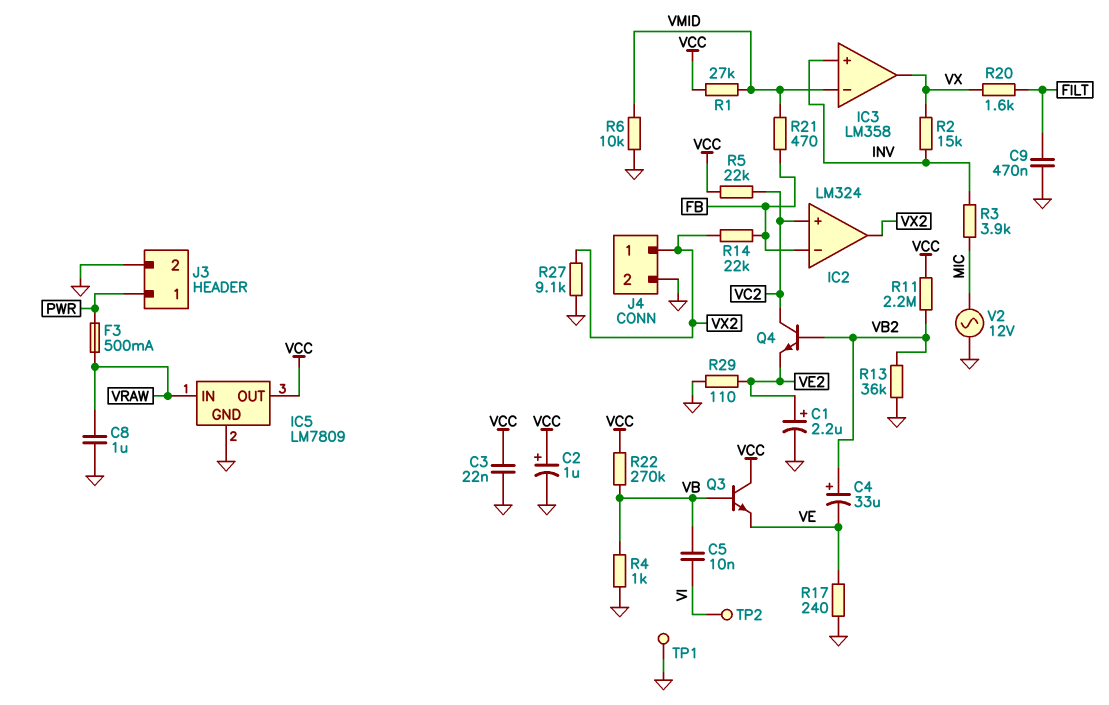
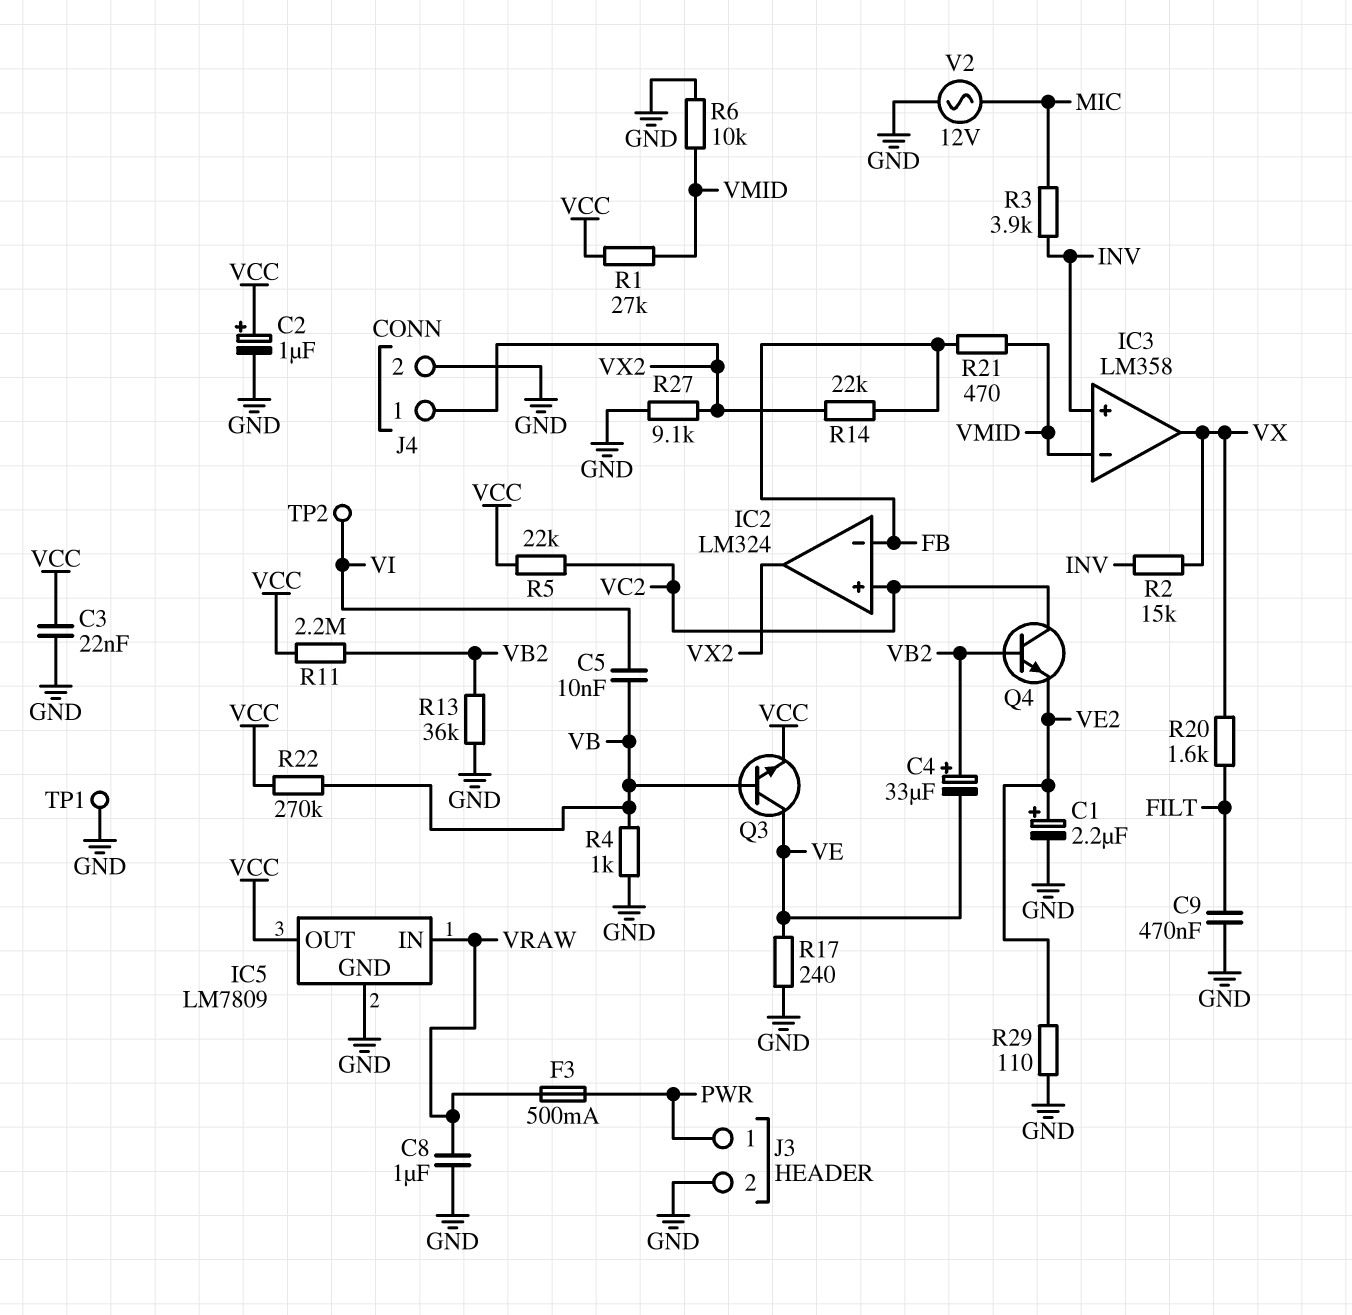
Q3: NPN (B VB, C VCC, E VE) -> NPN (B VB, C VE, E VCC)

